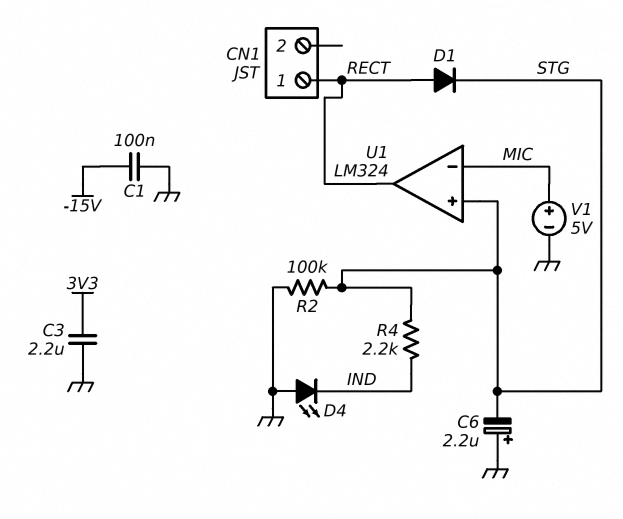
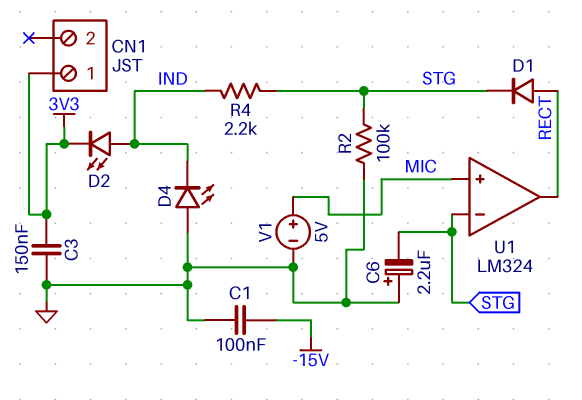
C3: 2.2uF (3V3, GND) -> 150nF (3V3, GND)
CN1 pin 1: RECT -> 3V3
D2: none -> LED (A IND, K 3V3)
U1 pin in+: STG -> MIC
U1 pin in-: MIC -> STG

